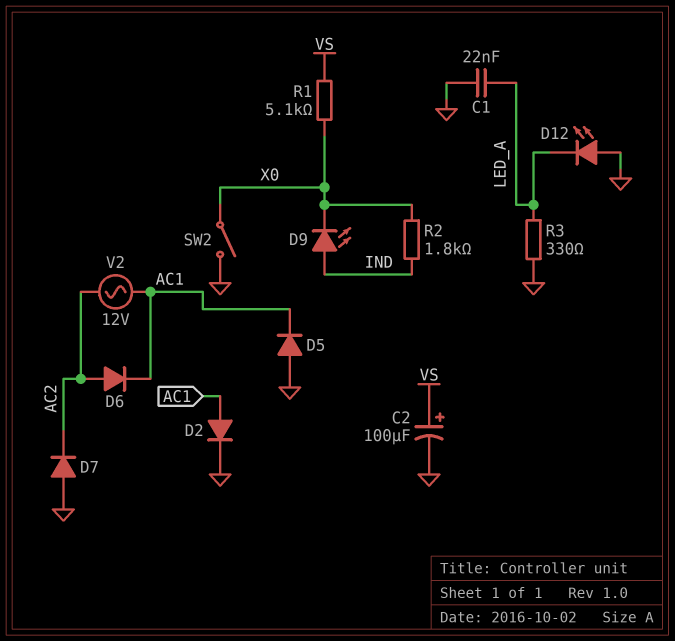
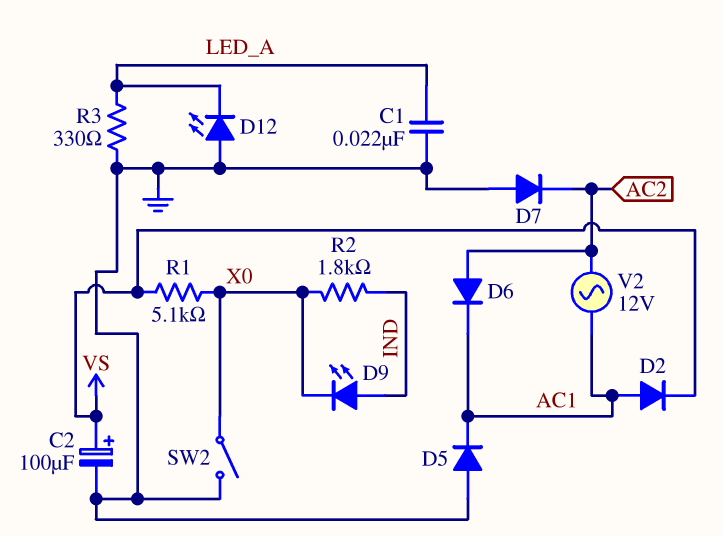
D2: diode (A AC1, K GND) -> diode (A AC1, K VS)

